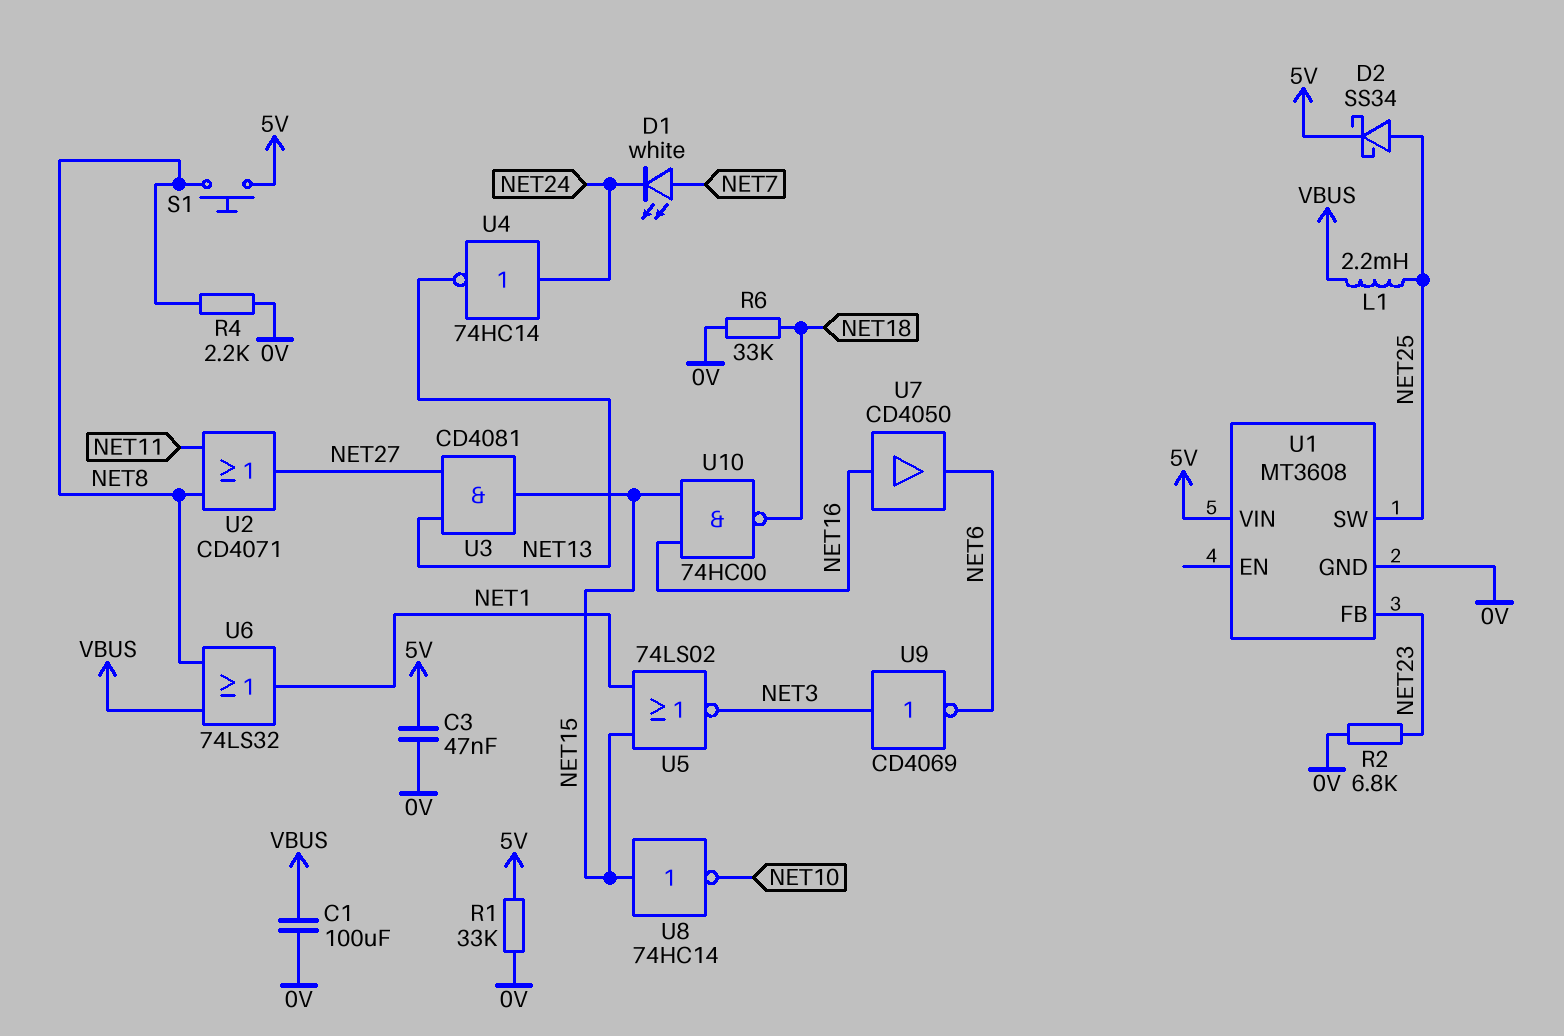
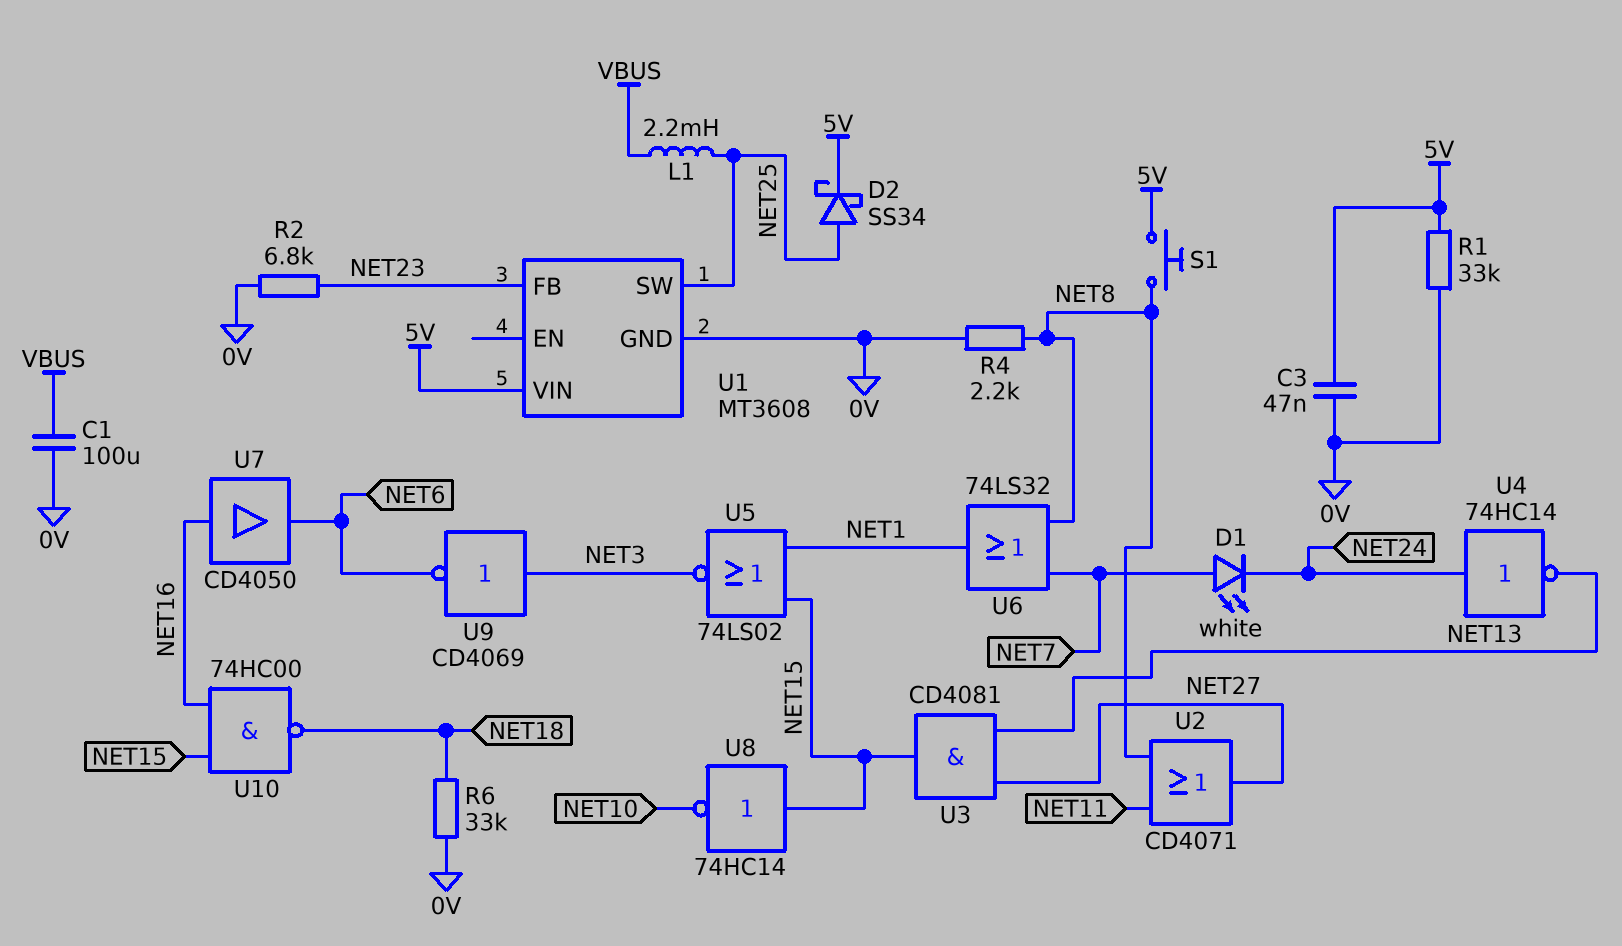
U6: OR 74LS32 (in NET8, in VBUS, out NET1) -> OR 74LS32 (in NET7, in NET8, out NET1)

